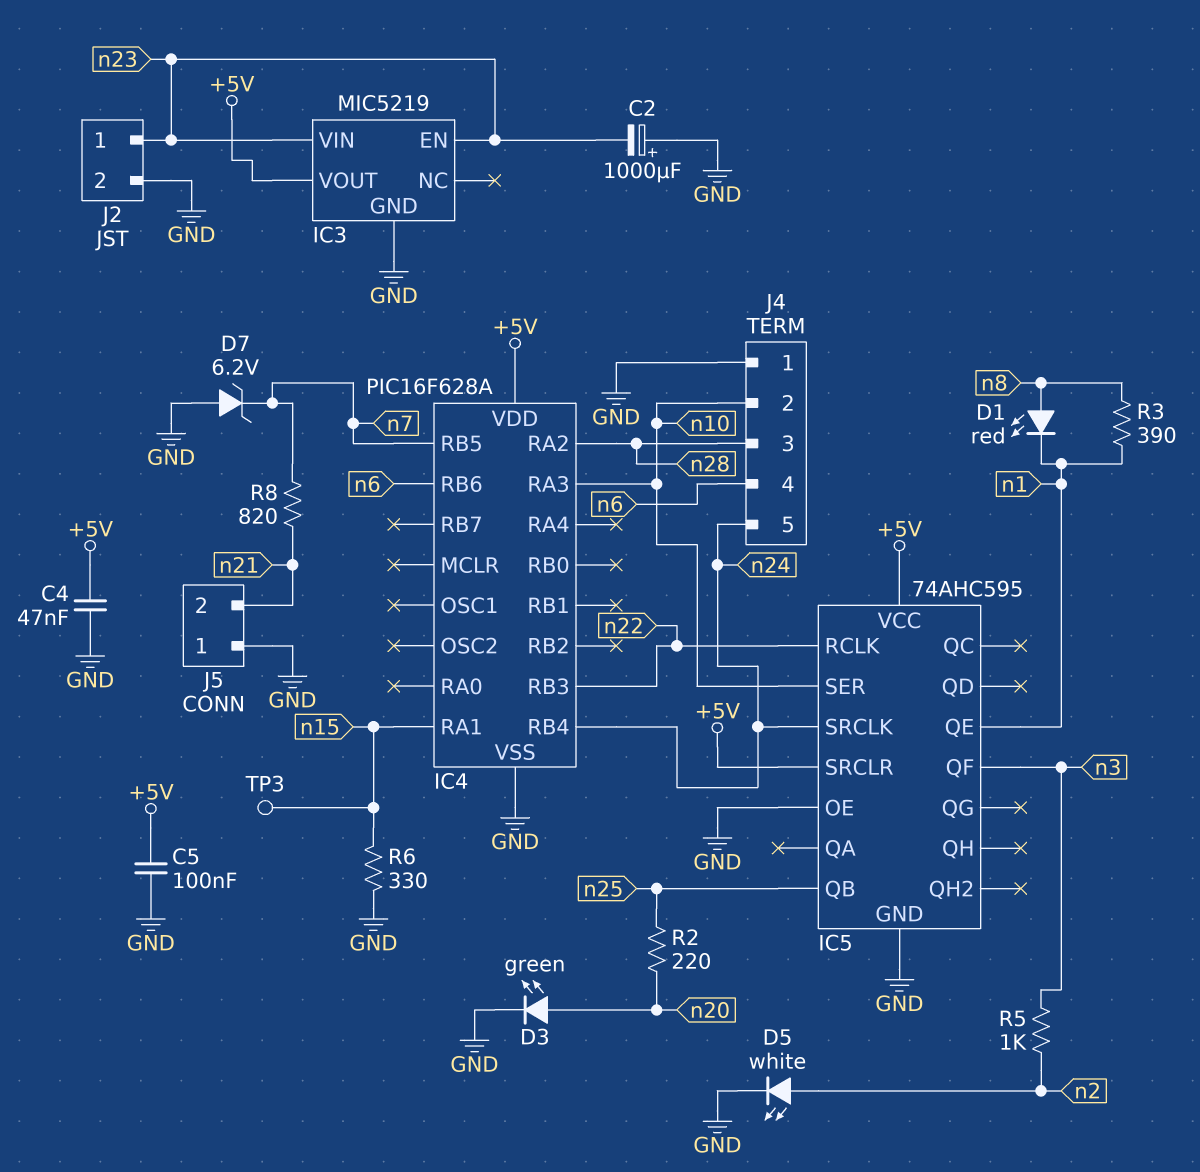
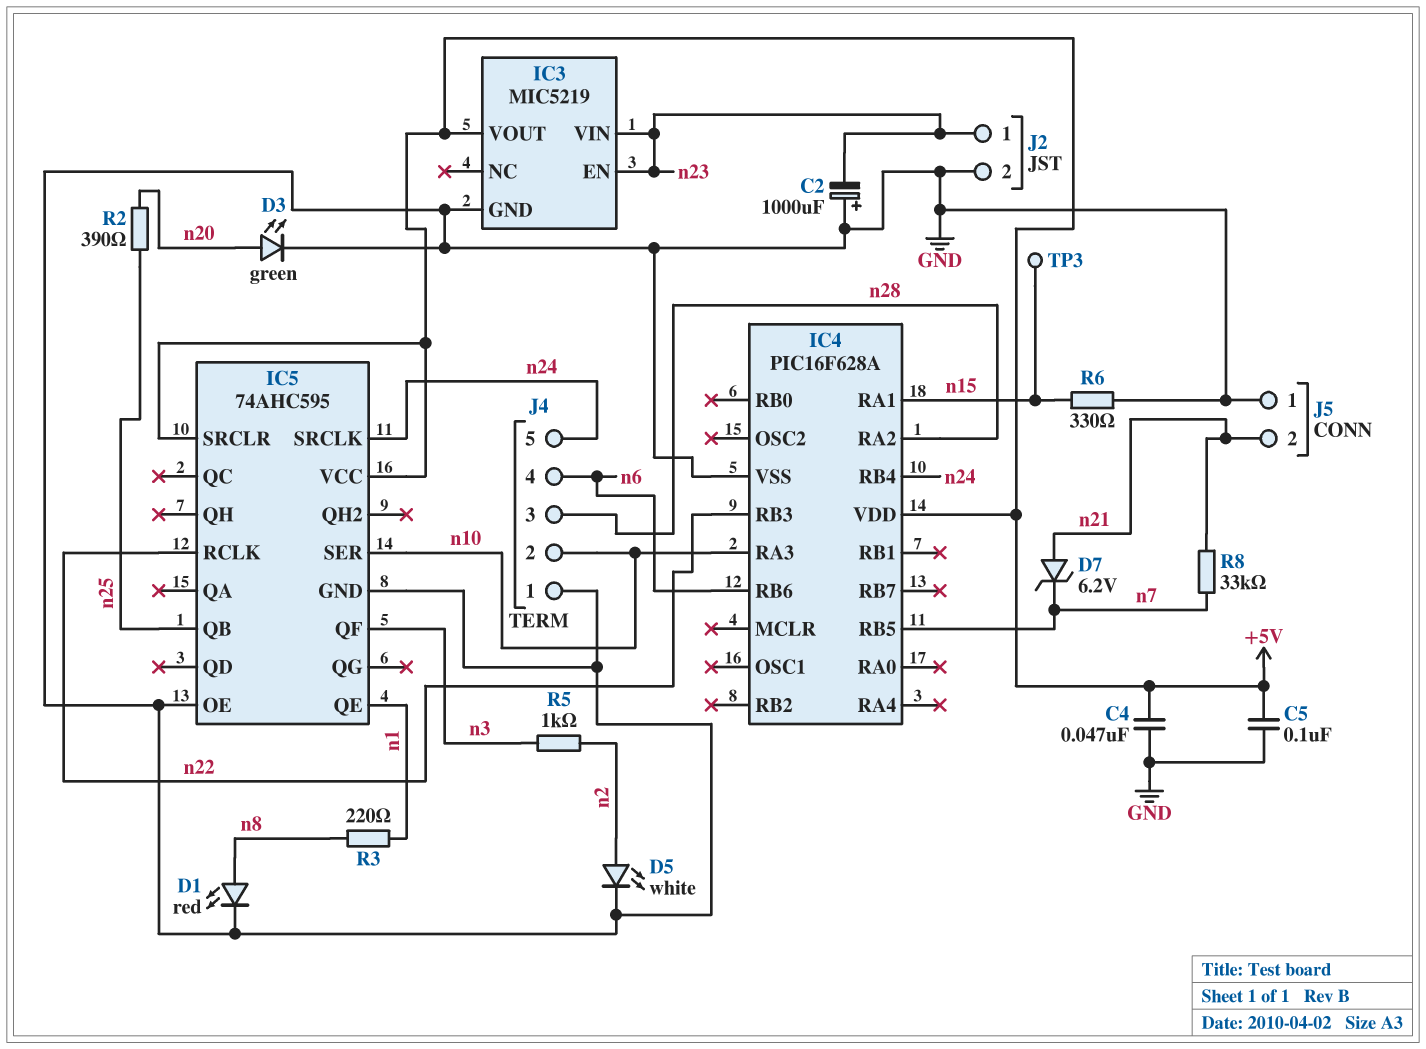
D1: LED red (A n8, K n1) -> LED red (A n8, K GND)
D7: zener 6.2V (A GND, K n7) -> zener 6.2V (A n21, K n7)
R2: 220 (n20, n25) -> 390 (n20, n25)
R3: 390 (n1, n8) -> 220 (n1, n8)
R8: 820 (n7, n21) -> 33k (n7, n21)

